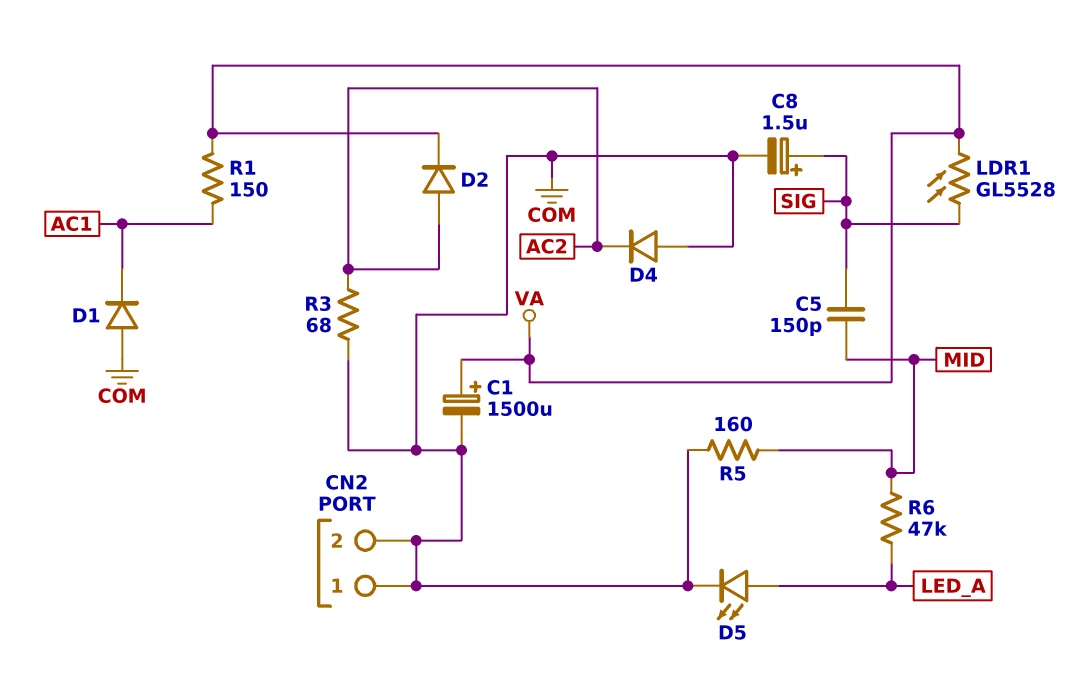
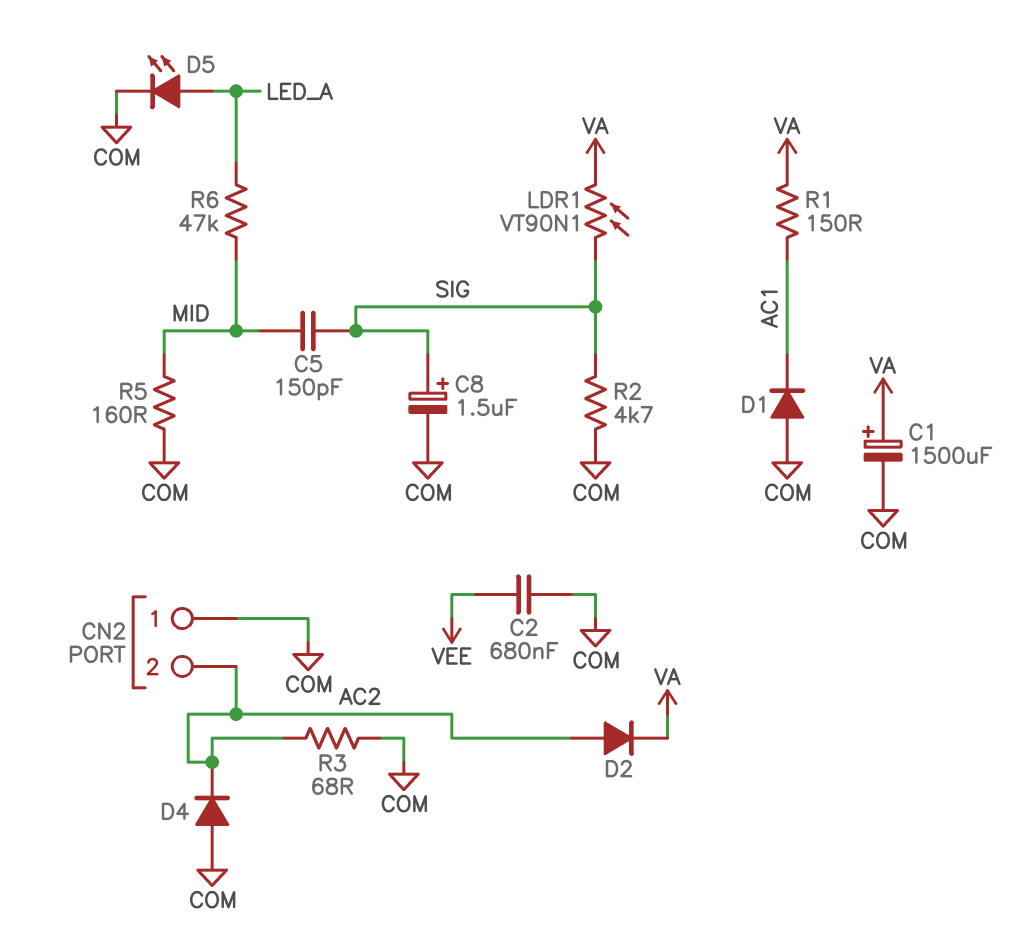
C2: none -> 680nF (COM, VEE)
CN2 pin 2: COM -> AC2
LDR1: GL5528 (SIG, VA) -> VT90N1 (SIG, VA)
R2: none -> 4.7k (COM, SIG)

